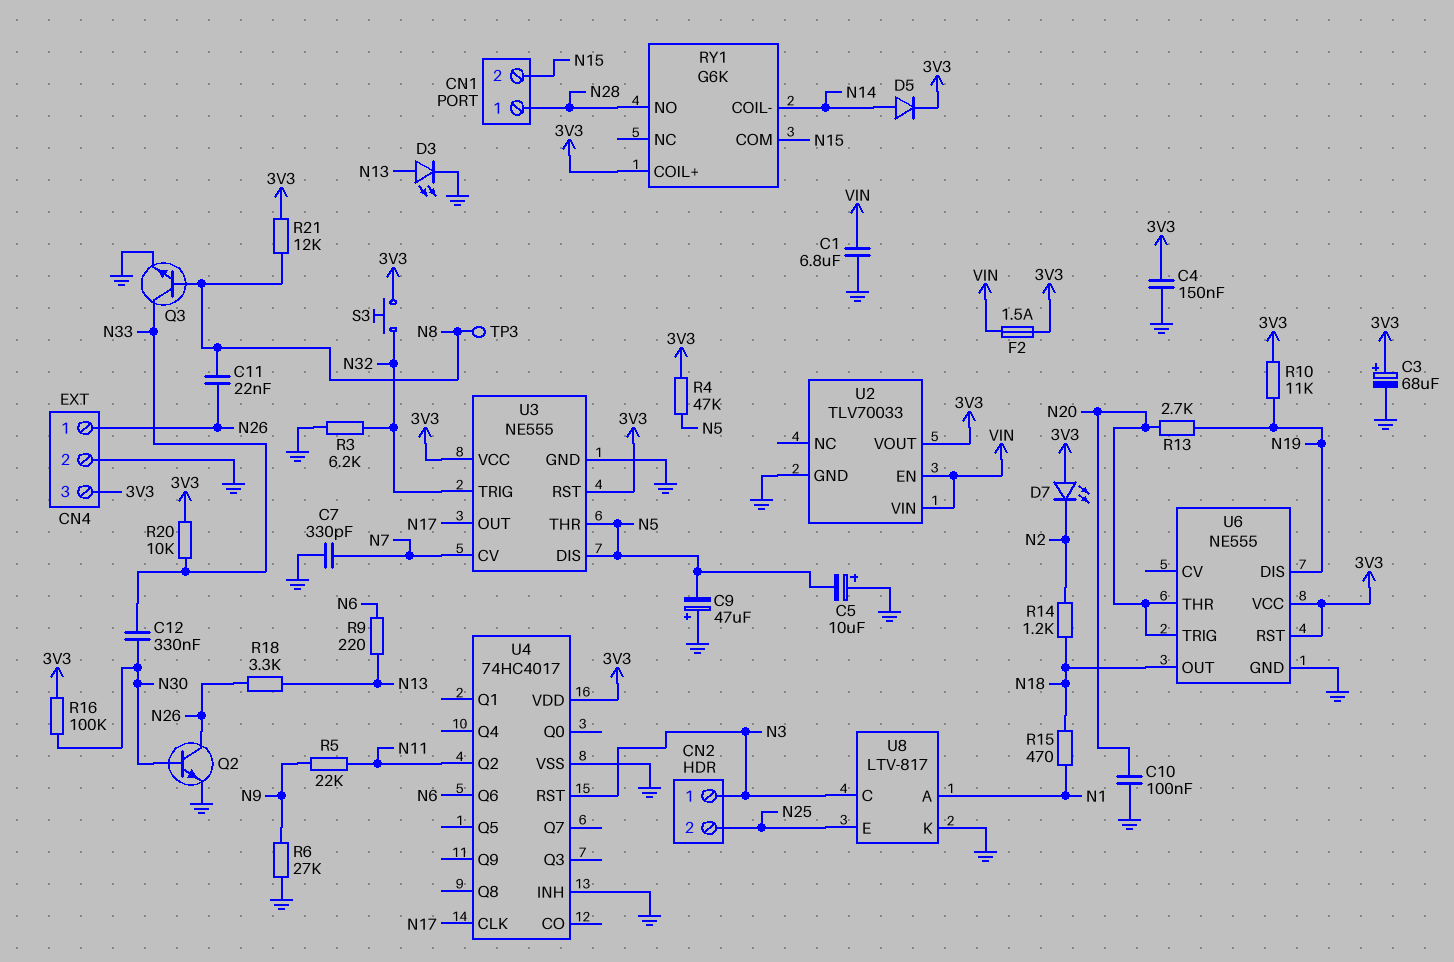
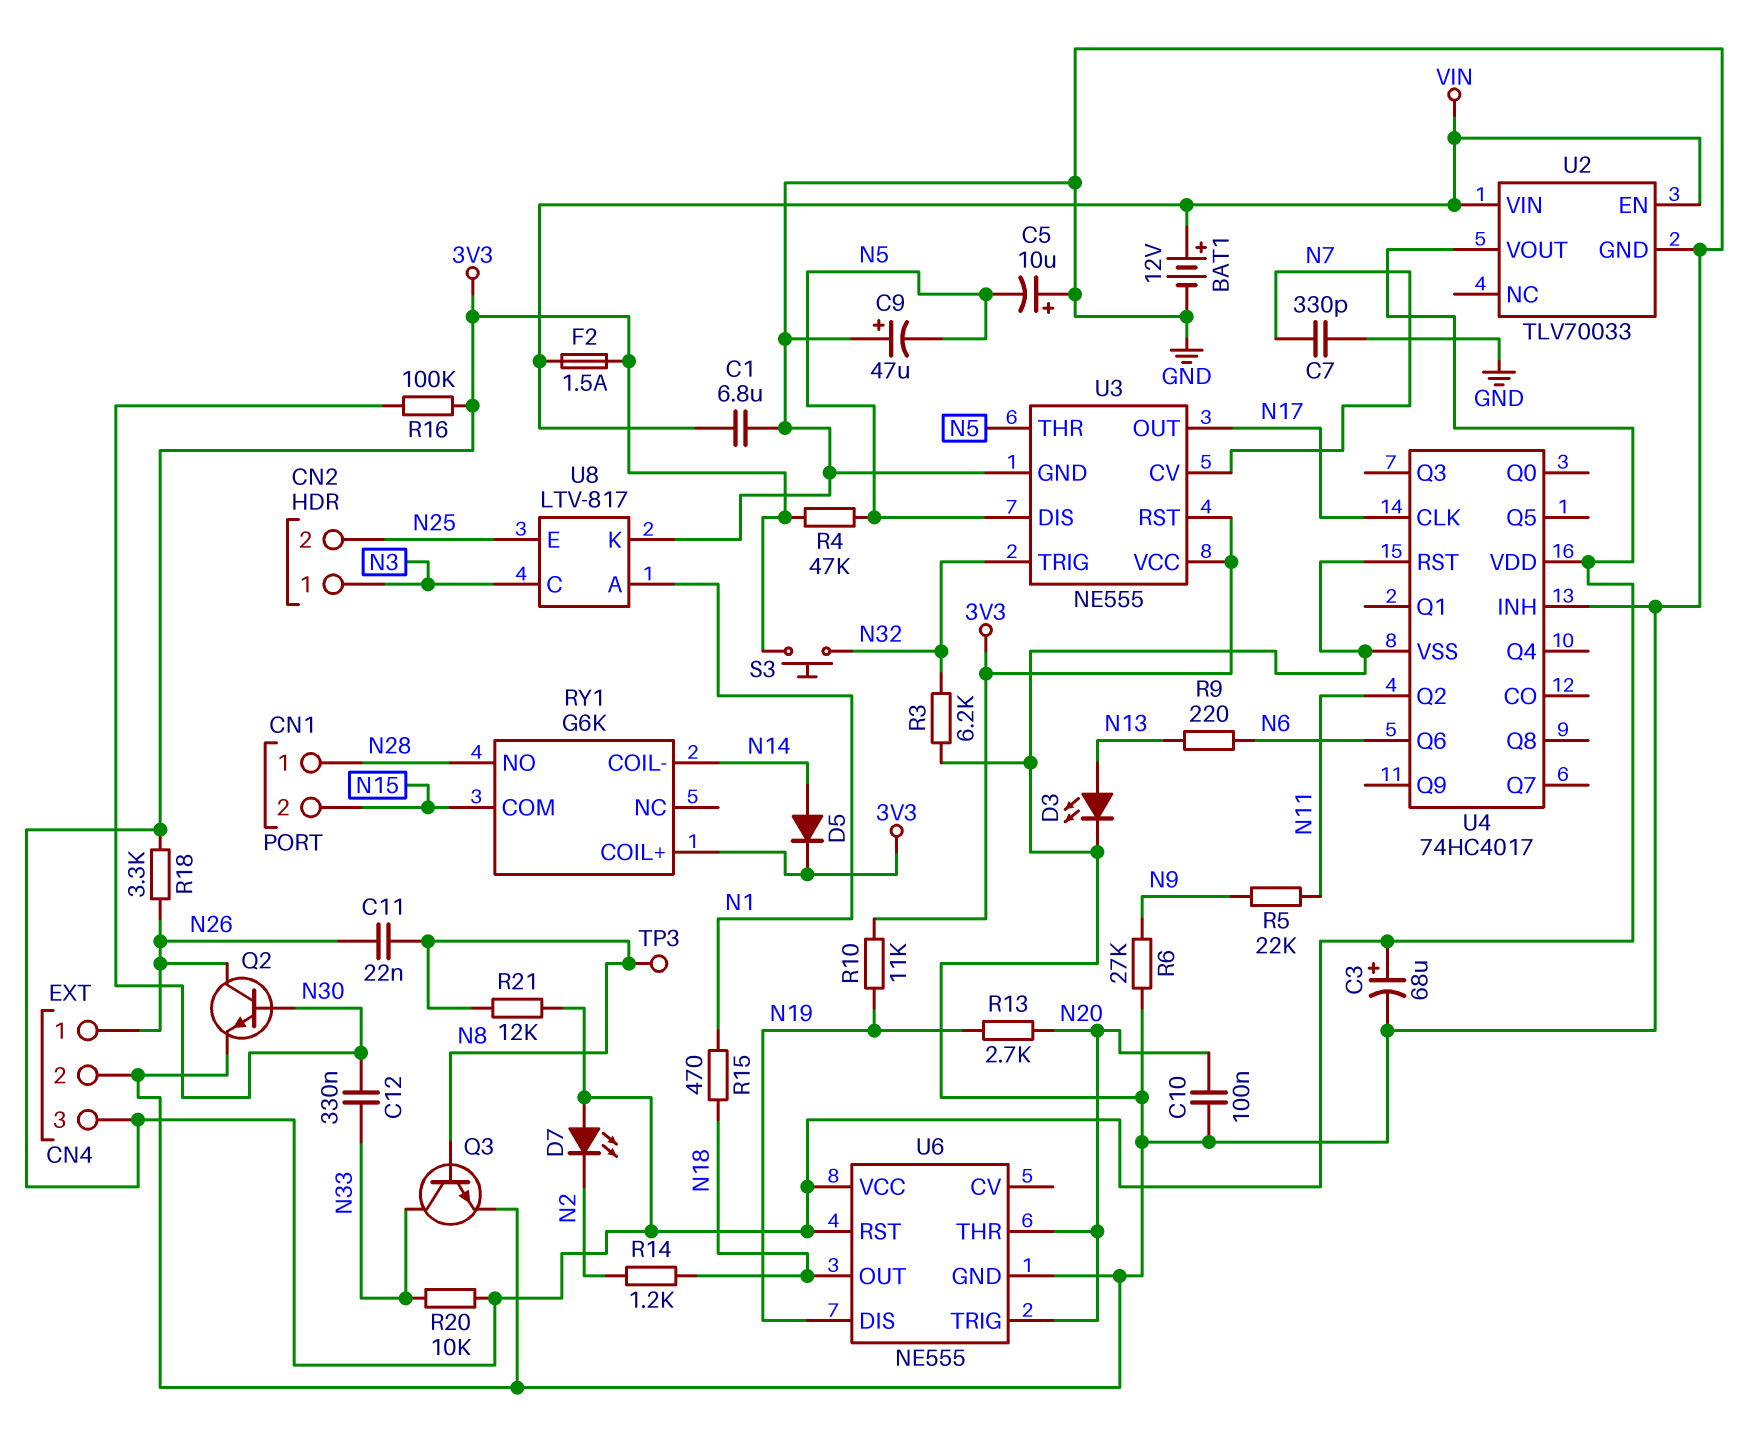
BAT1: none -> 12V (plus VIN, minus GND)
C4: 150nF (3V3, GND) -> none
R18: 3.3k (N13, N26) -> 3.3k (3V3, N26)
U4 pin RST: N3 -> GND

